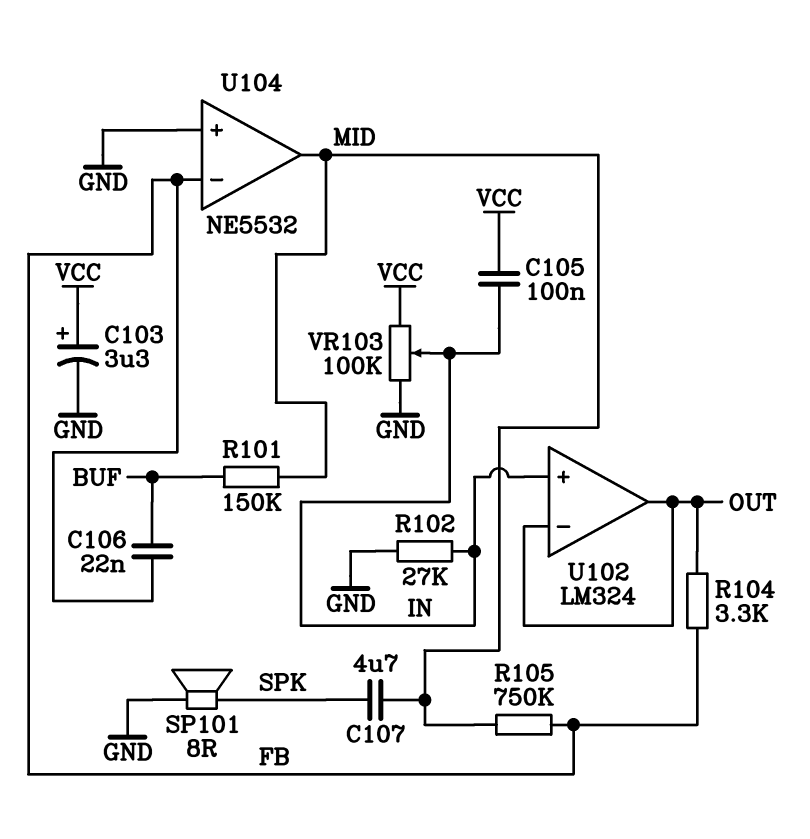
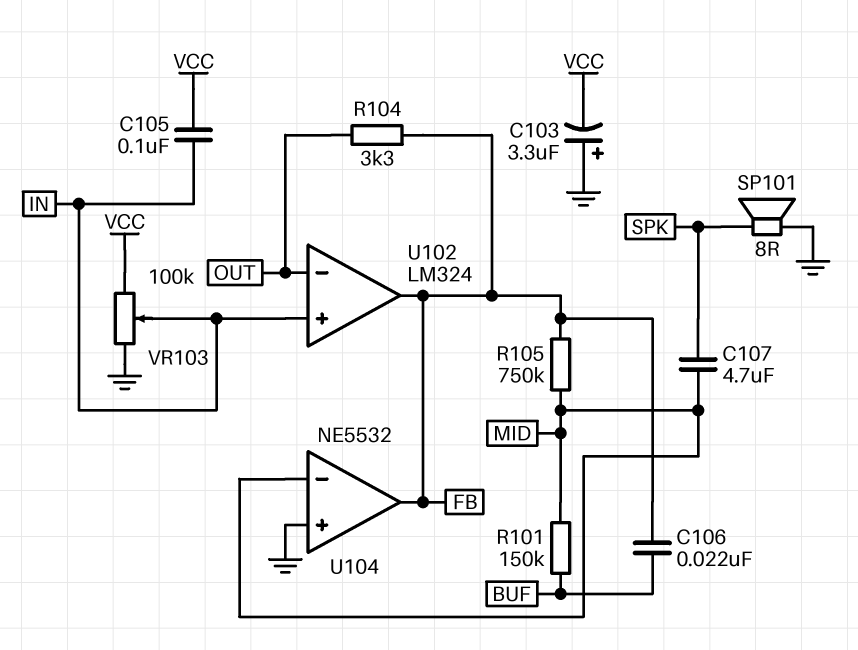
C103: 3.3uF (plus VCC, minus GND) -> 3.3uF (plus GND, minus VCC)
R102: 27k (GND, IN) -> none
U102 pin out: OUT -> FB
U104 pin in-: FB -> MID
U104 pin out: MID -> FB

